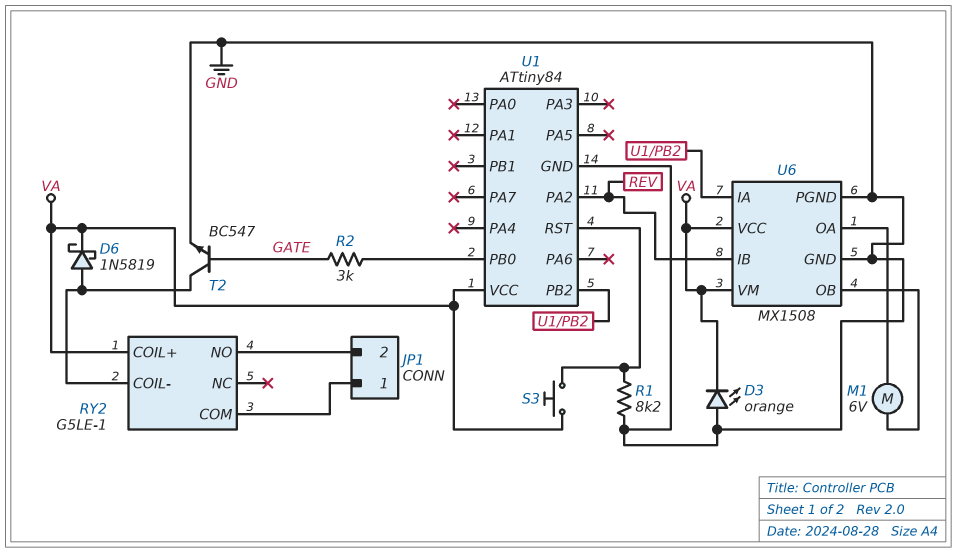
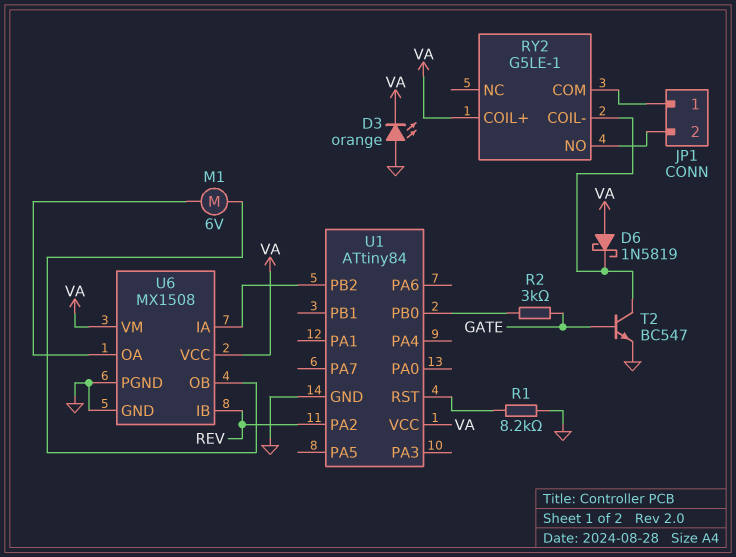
D6: schottky 1N5819 (A RY2/COIL-, K VA) -> schottky 1N5819 (A VA, K RY2/COIL-)
S3: button (U1/RST, VA) -> none

